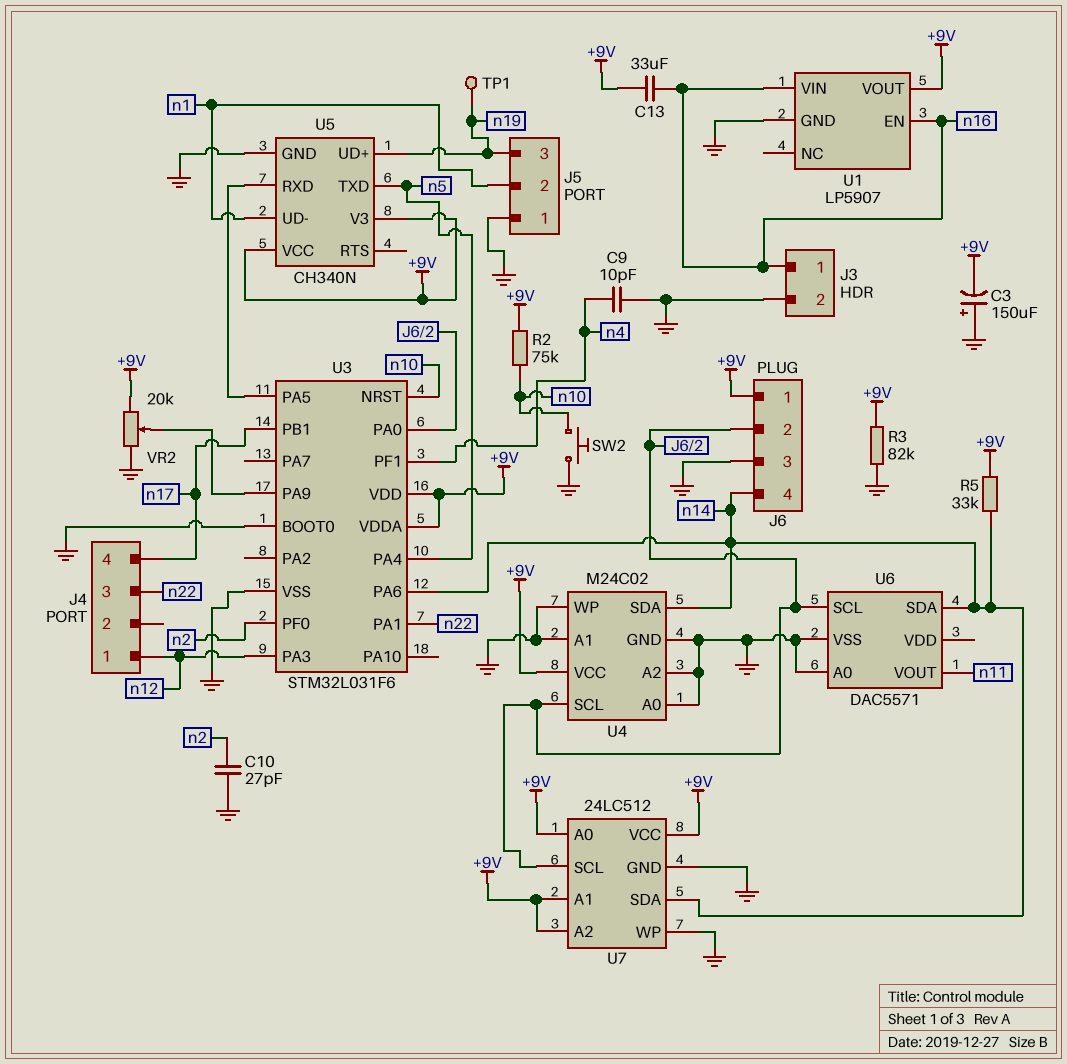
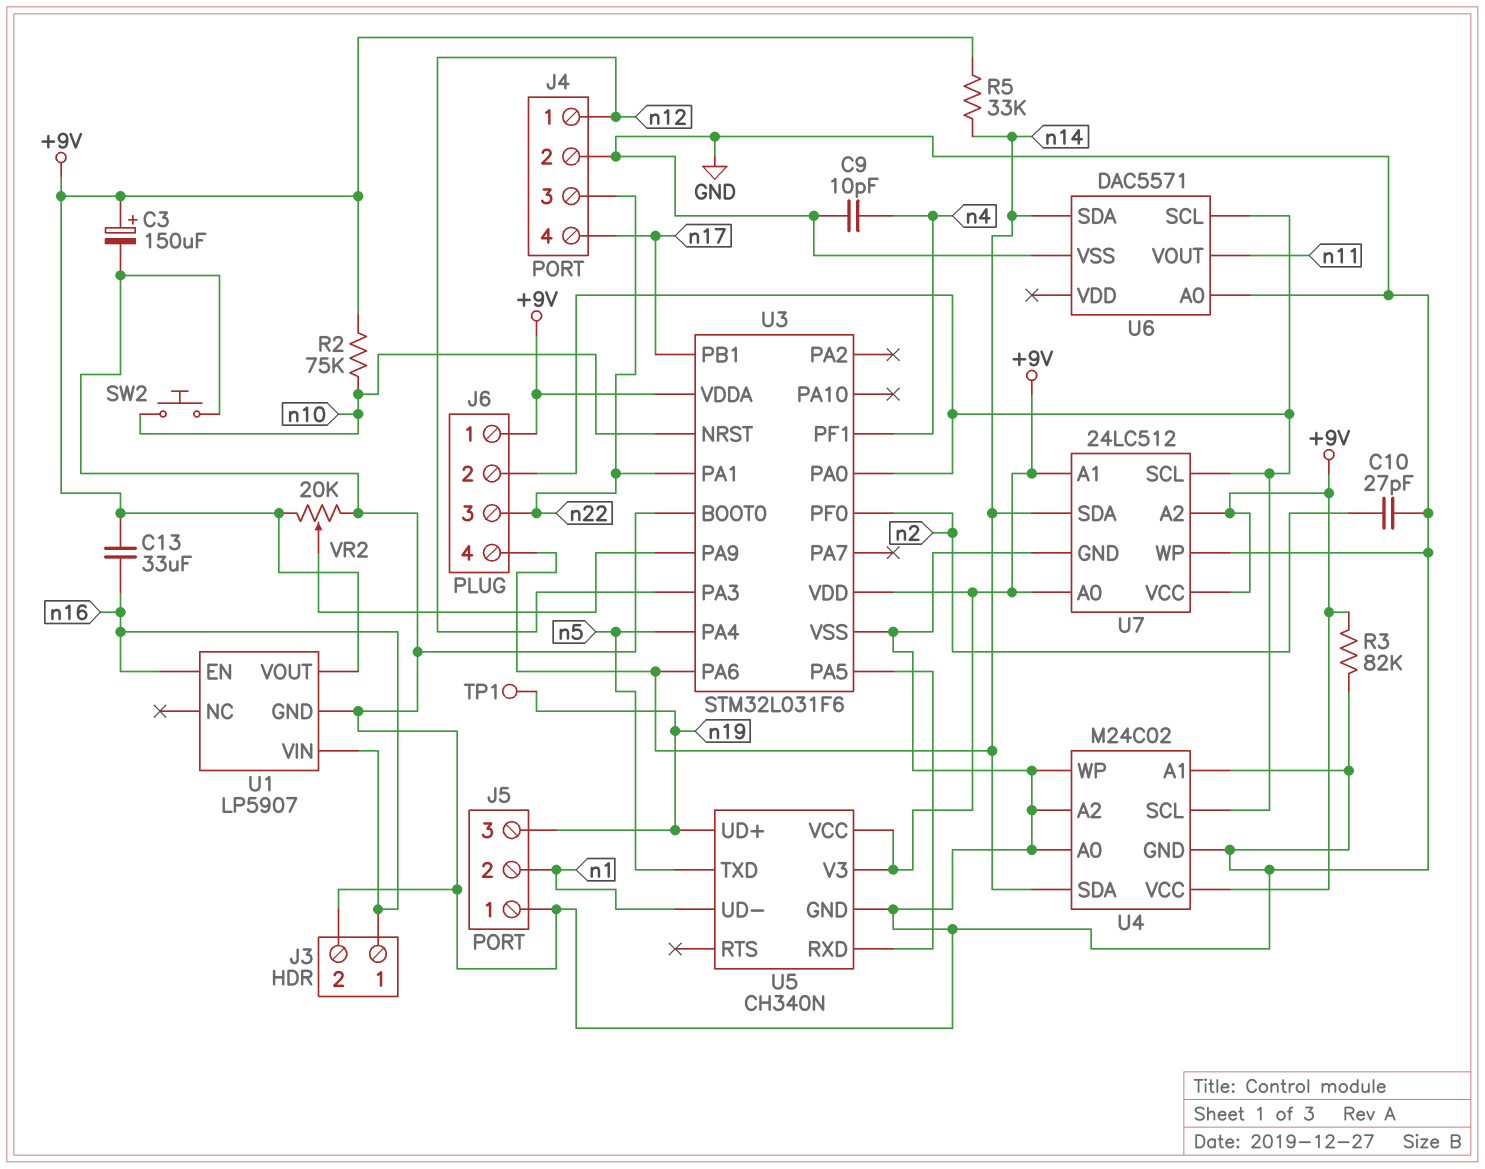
C3: 150uF (plus GND, minus +9V) -> 150uF (plus +9V, minus GND)
J4 pin 2: none -> GND
J6 pin 3: GND -> n22

